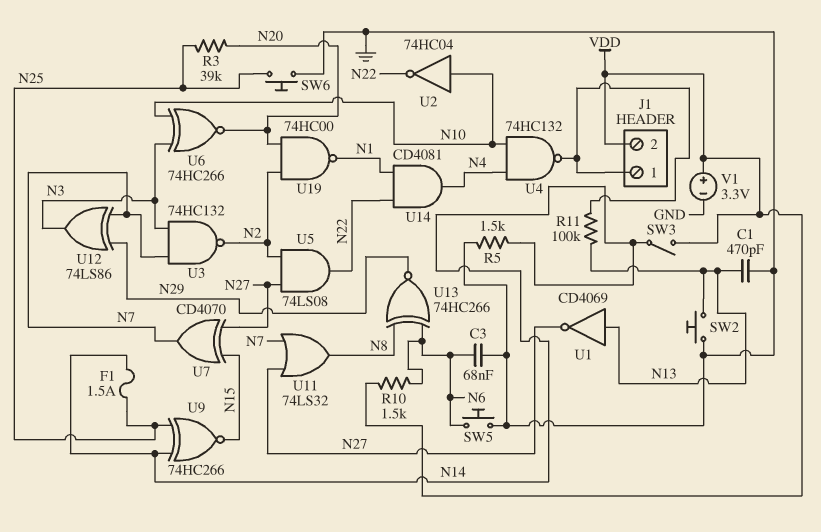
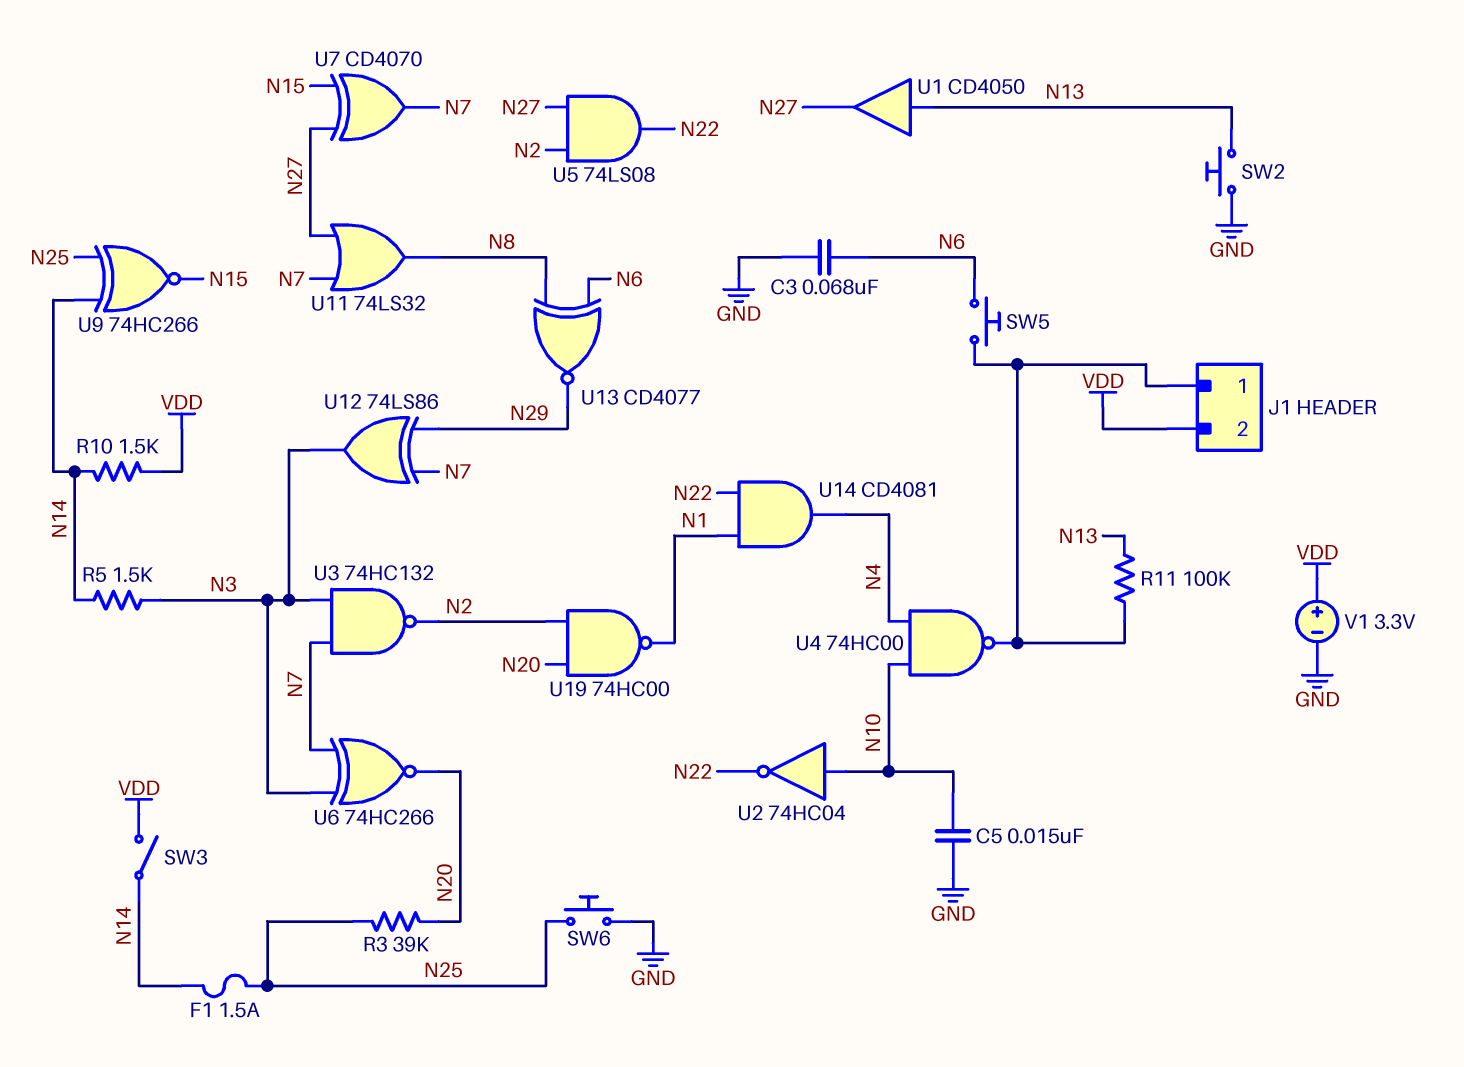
C1: 470pF (GND, N13) -> none
C5: none -> 15nF (GND, N10)
R5: 1.5k (GND, N14) -> 1.5k (N3, N14)
R10: 1.5k (N6, VDD) -> 1.5k (N14, VDD)
SW5: button (GND, N6) -> button (J1/1, N6)
U1: NOT CD4069 (in N13, out N27) -> buffer CD4050 (in N13, out N27)
U4: NAND 74HC132 (in N4, in N10, out J1/1) -> NAND 74HC00 (in N4, in N10, out J1/1)
U6: XNOR 74HC266 (in N3, in N10, out N20) -> XNOR 74HC266 (in N3, in N7, out N20)
U13: XNOR 74HC266 (in N6, in N8, out N29) -> XNOR CD4077 (in N6, in N8, out N29)

